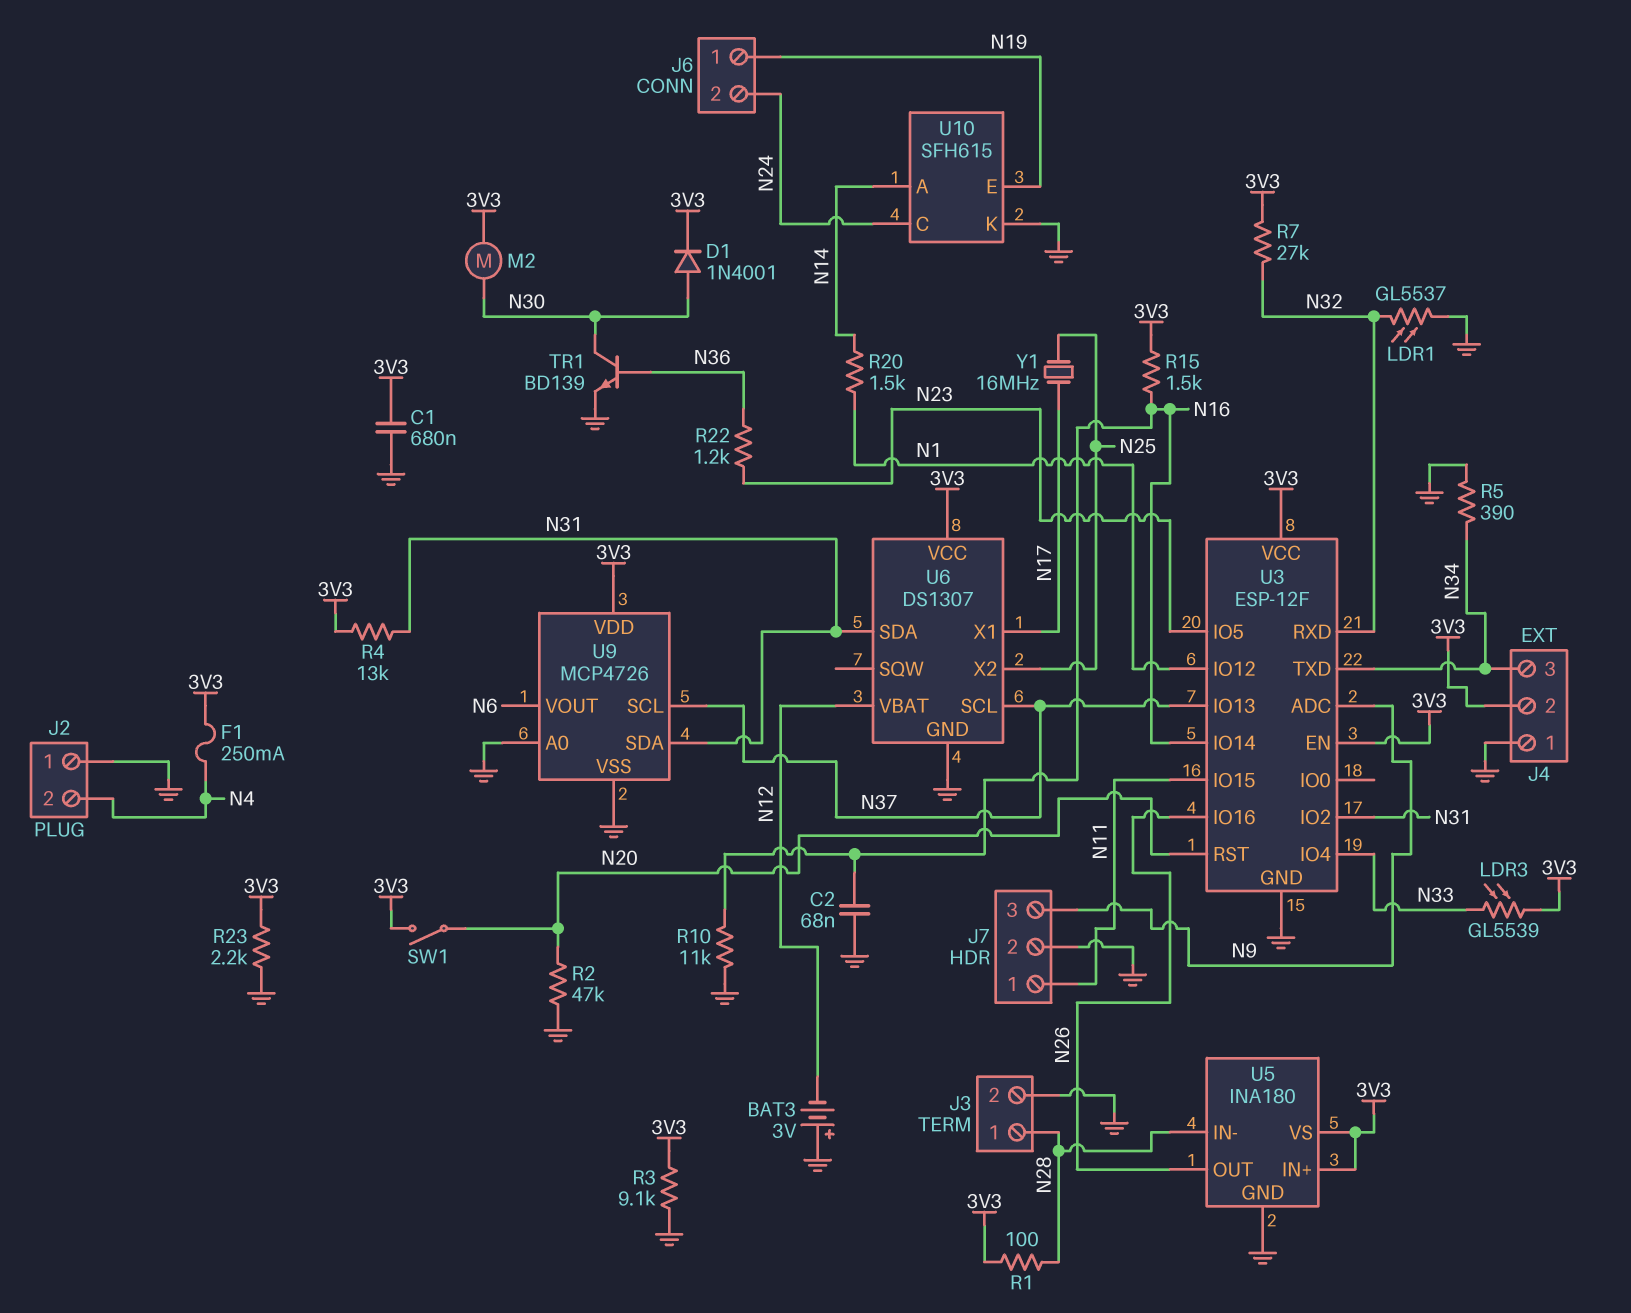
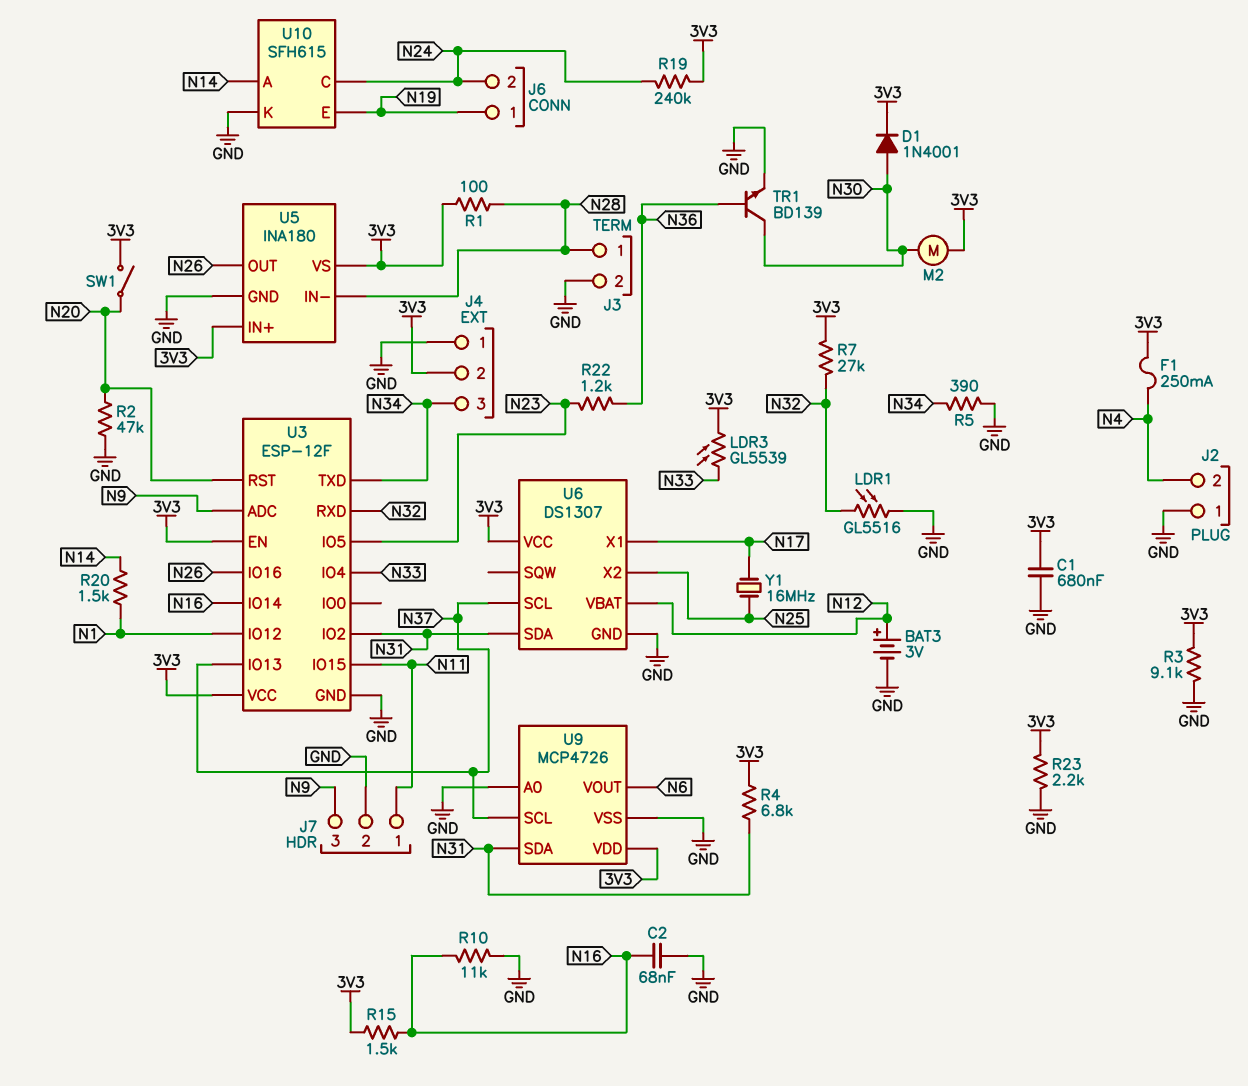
BAT3: 3V (plus GND, minus N12) -> 3V (plus N12, minus GND)
LDR1: GL5537 (GND, N32) -> GL5516 (GND, N32)
R4: 13k (3V3, N31) -> 6.8k (3V3, N31)
R19: none -> 240k (3V3, N24)

